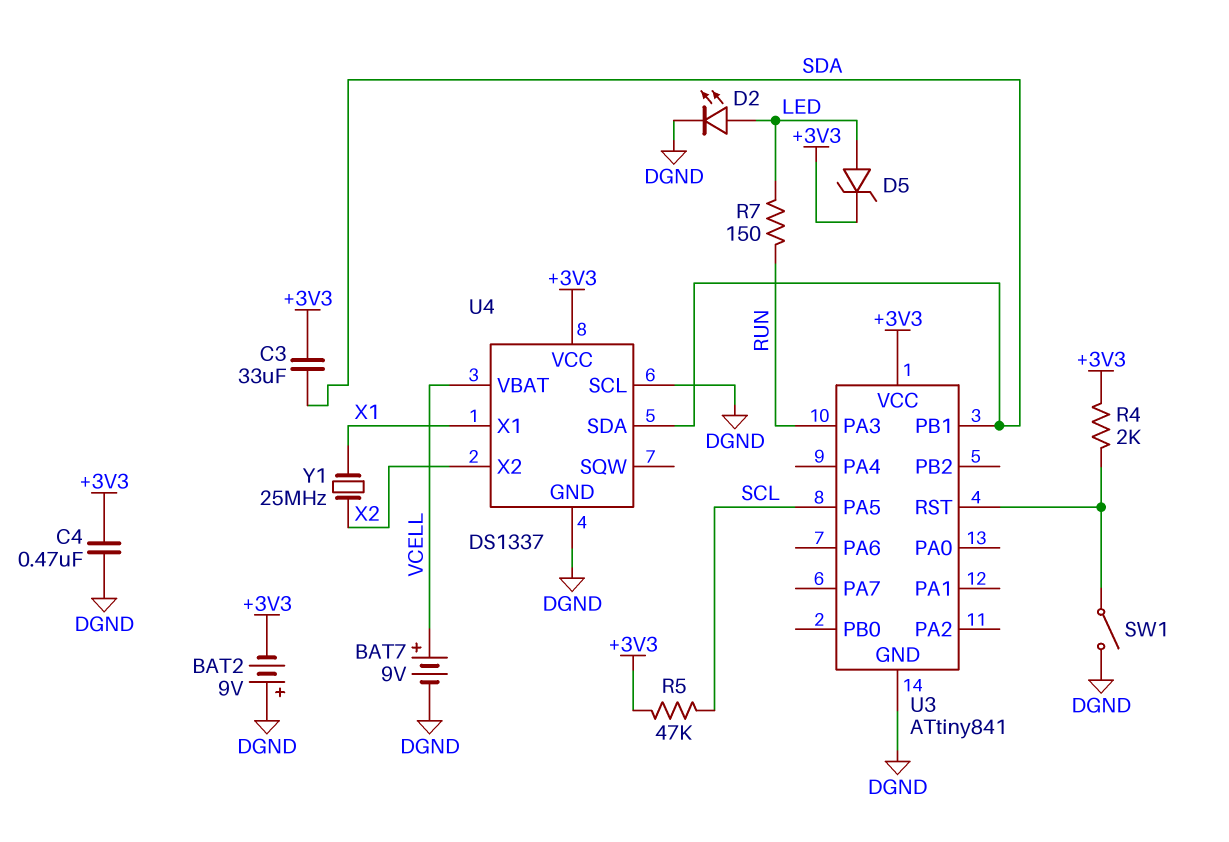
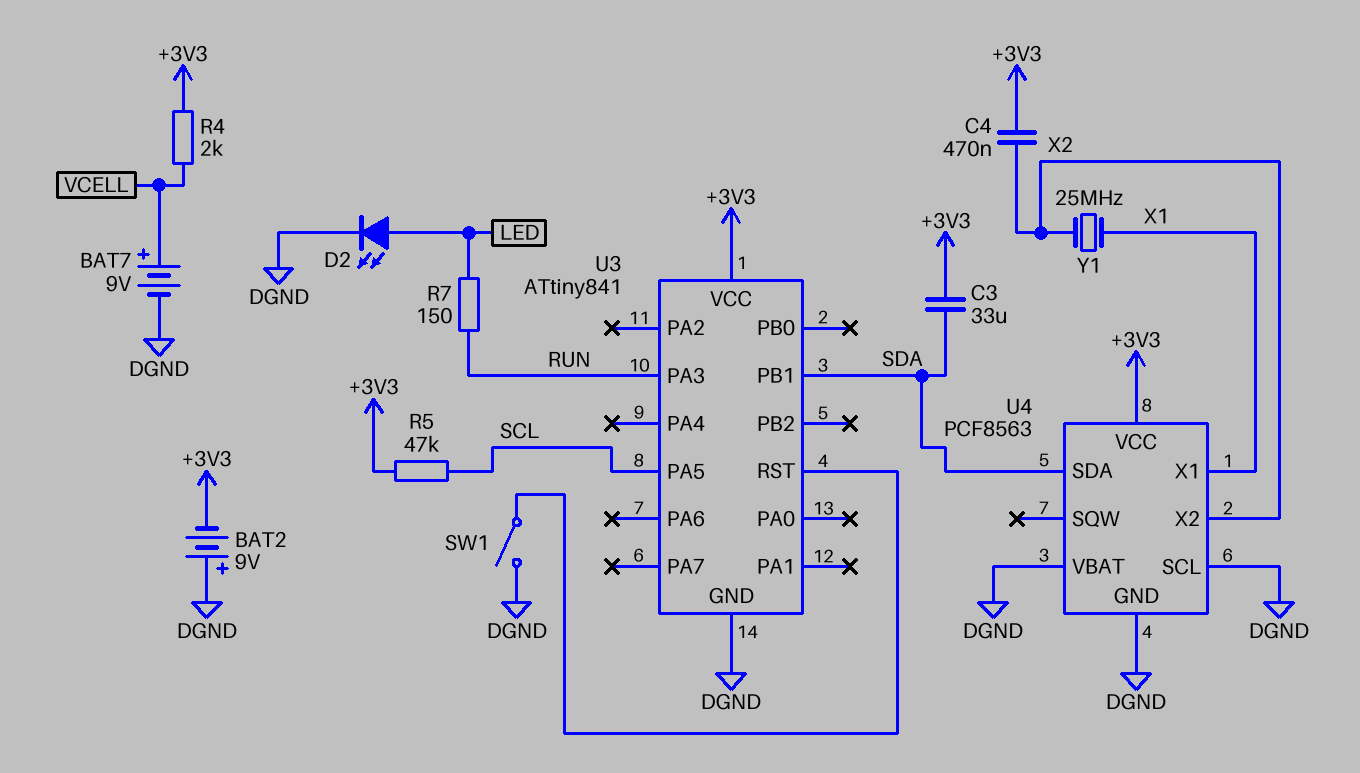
C4: 470nF (+3V3, DGND) -> 470nF (+3V3, X2)
D5: zener (A LED, K +3V3) -> none
R4: 2k (+3V3, U3/RST) -> 2k (+3V3, VCELL)
U4: DS1337 -> PCF8563
U4 pin VBAT: VCELL -> DGND

